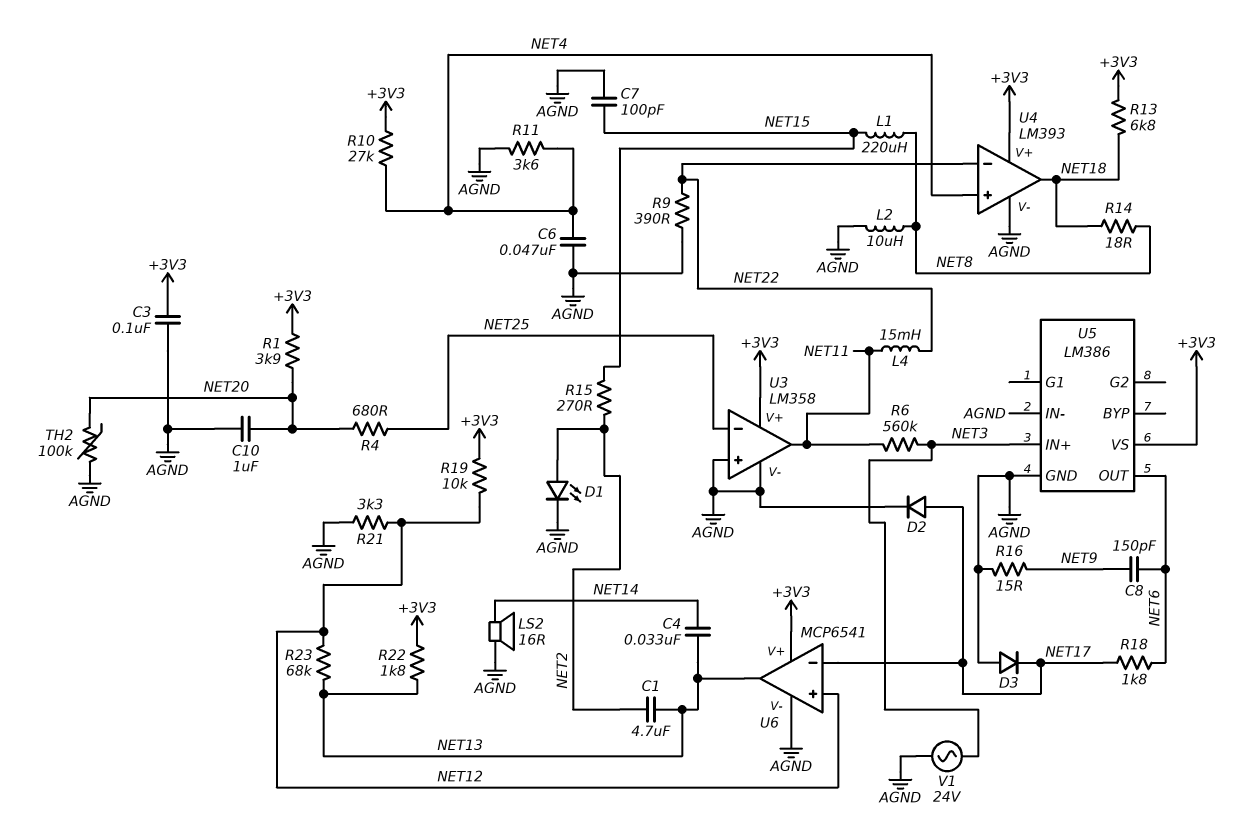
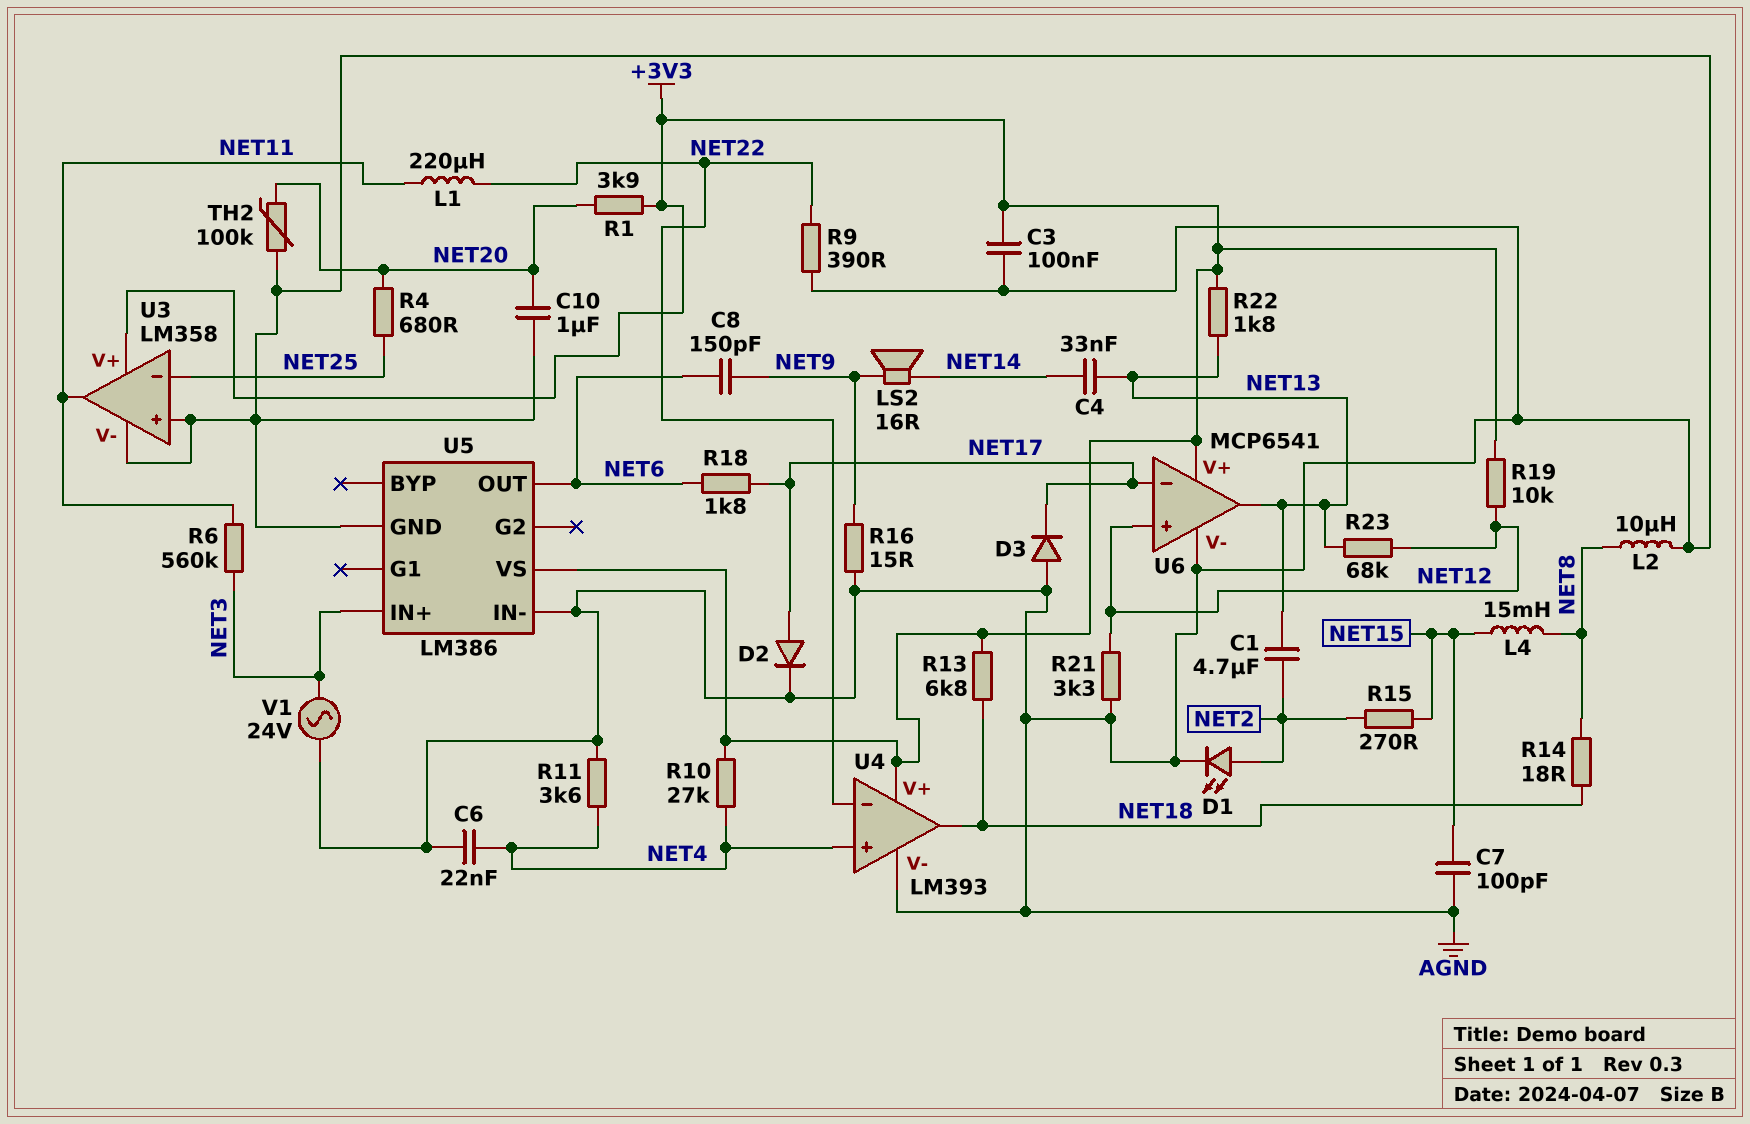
C6: 47nF (AGND, NET4) -> 22nF (AGND, NET4)
L1: 220uH (NET8, NET15) -> 220uH (NET11, NET22)
L4: 15mH (NET11, NET22) -> 15mH (NET8, NET15)
LS2: speaker 16R (AGND, NET14) -> speaker 16R (NET9, NET14)

